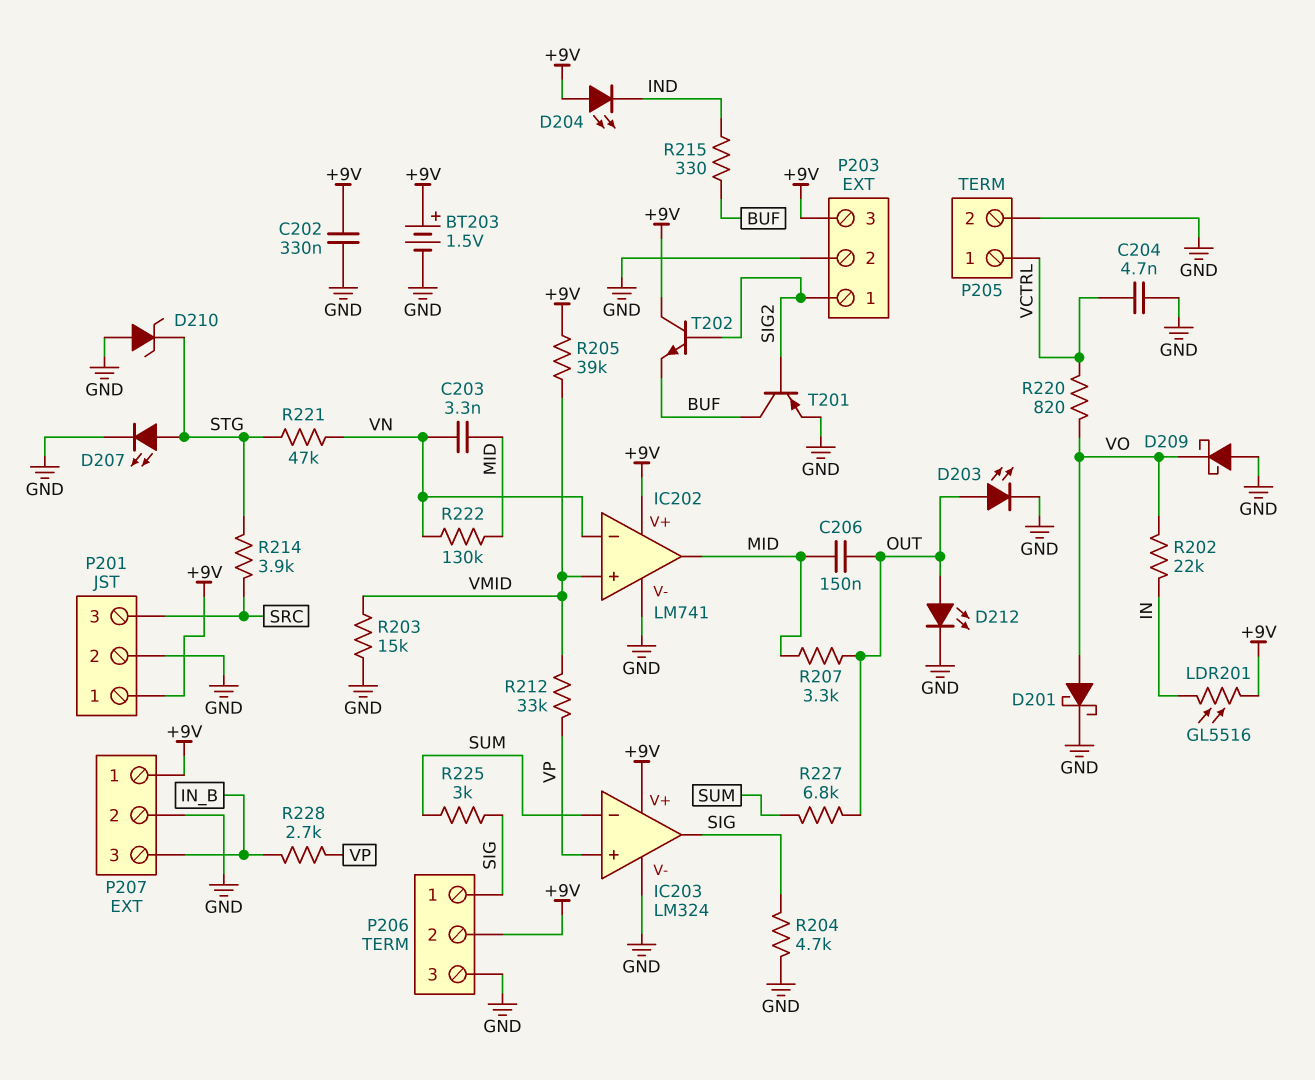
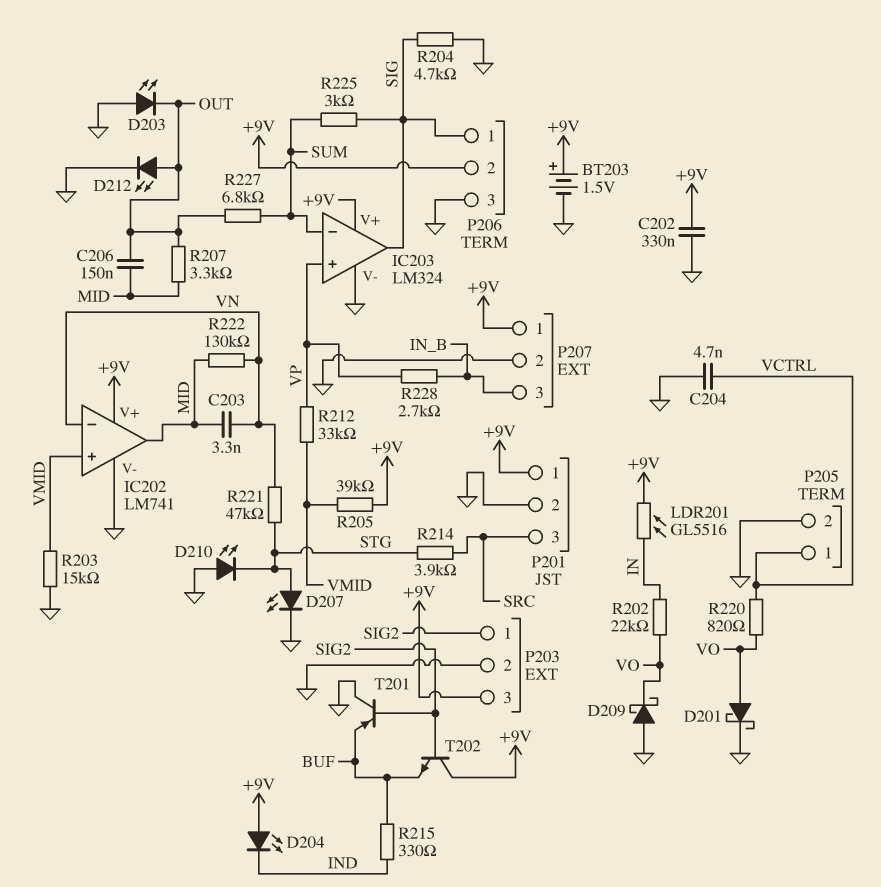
D203: LED (A OUT, K GND) -> LED (A GND, K OUT)
D210: zener (A GND, K STG) -> LED (A GND, K STG)
T201: PNP (B SIG2, C BUF, E GND) -> PNP (B SIG2, C GND, E BUF)

